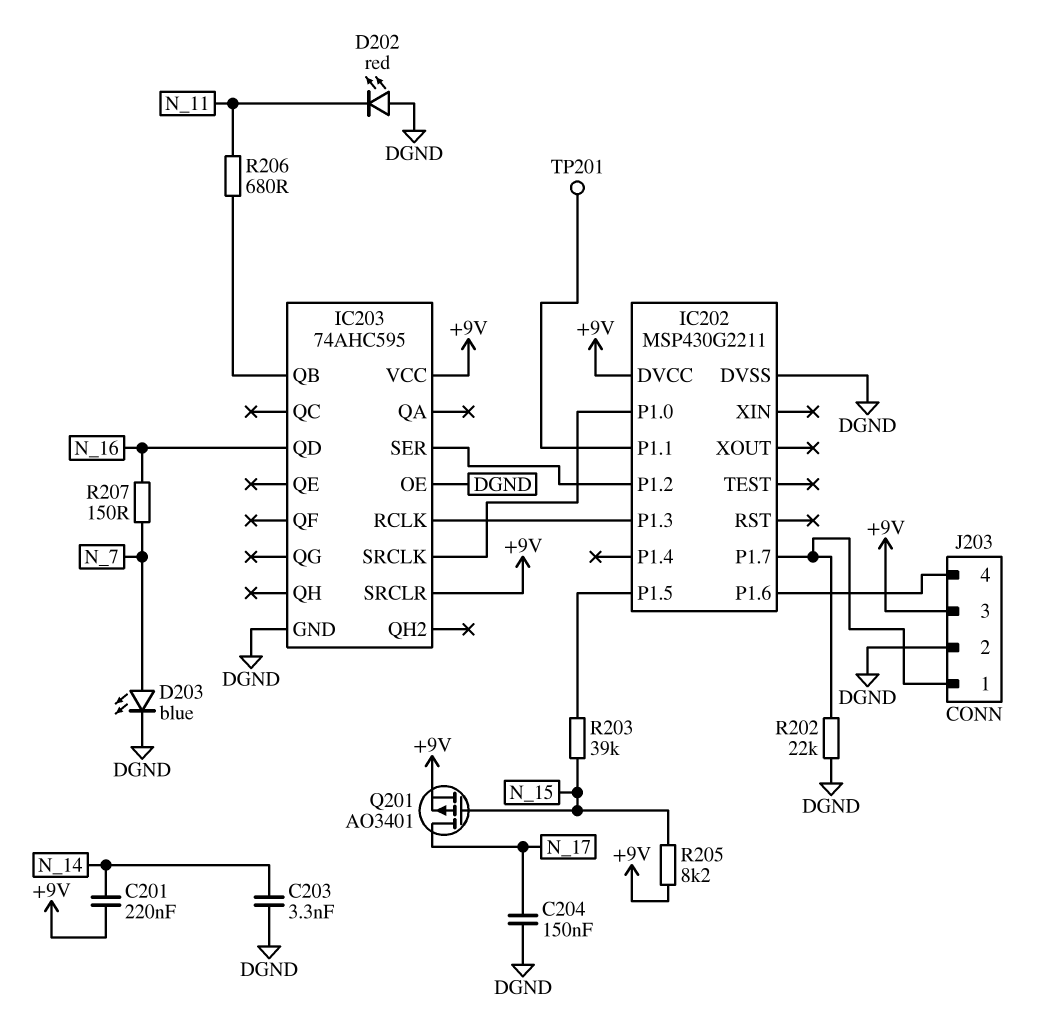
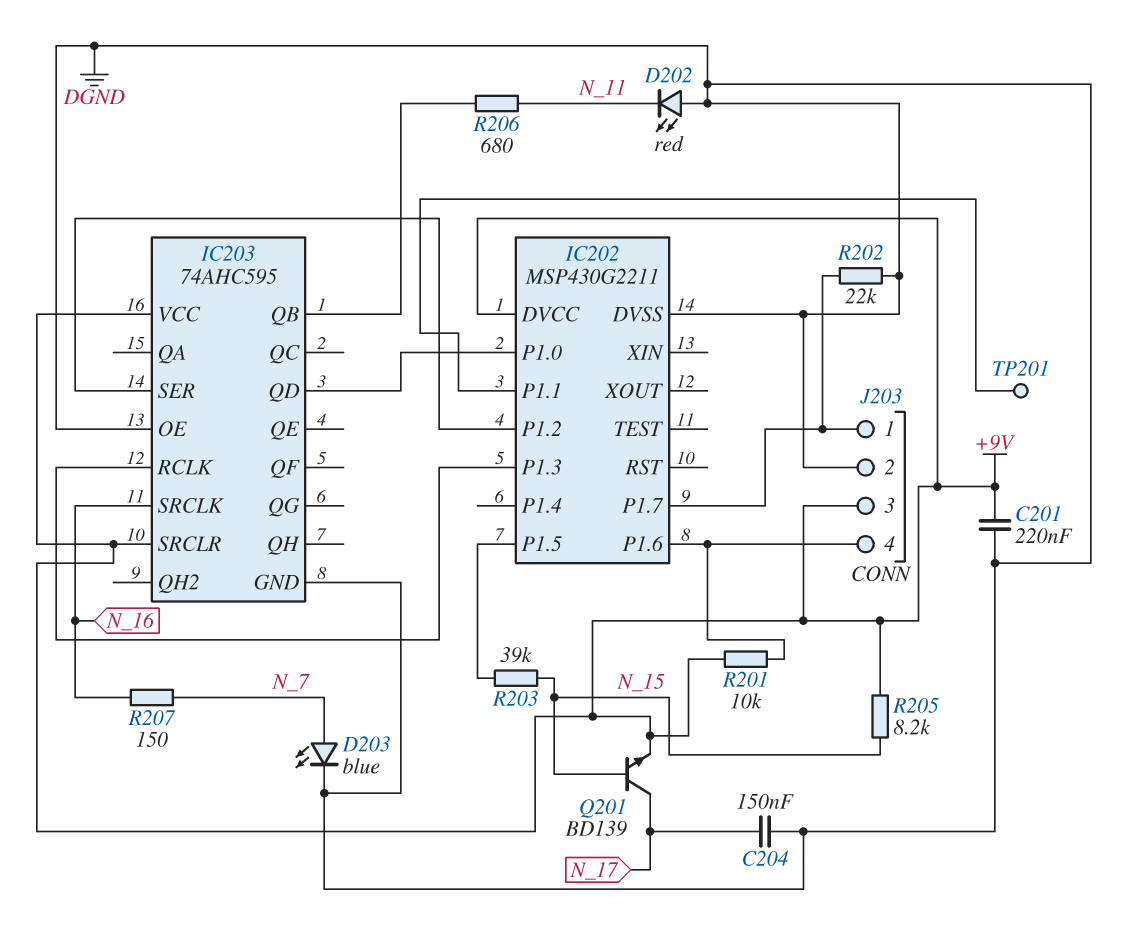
C201: 220nF (+9V, N_14) -> 220nF (+9V, DGND)
C203: 3.3nF (DGND, N_14) -> none
IC203 pin QD: N_16 -> IC202/P1.0
IC203 pin SRCLK: IC202/P1.0 -> N_16
Q201: PMOS AO3401 (G N_15, D N_17, S +9V) -> NPN BD139 (B N_15, C N_17, E +9V)
R201: none -> 10k (+9V, IC202/P1.6)

